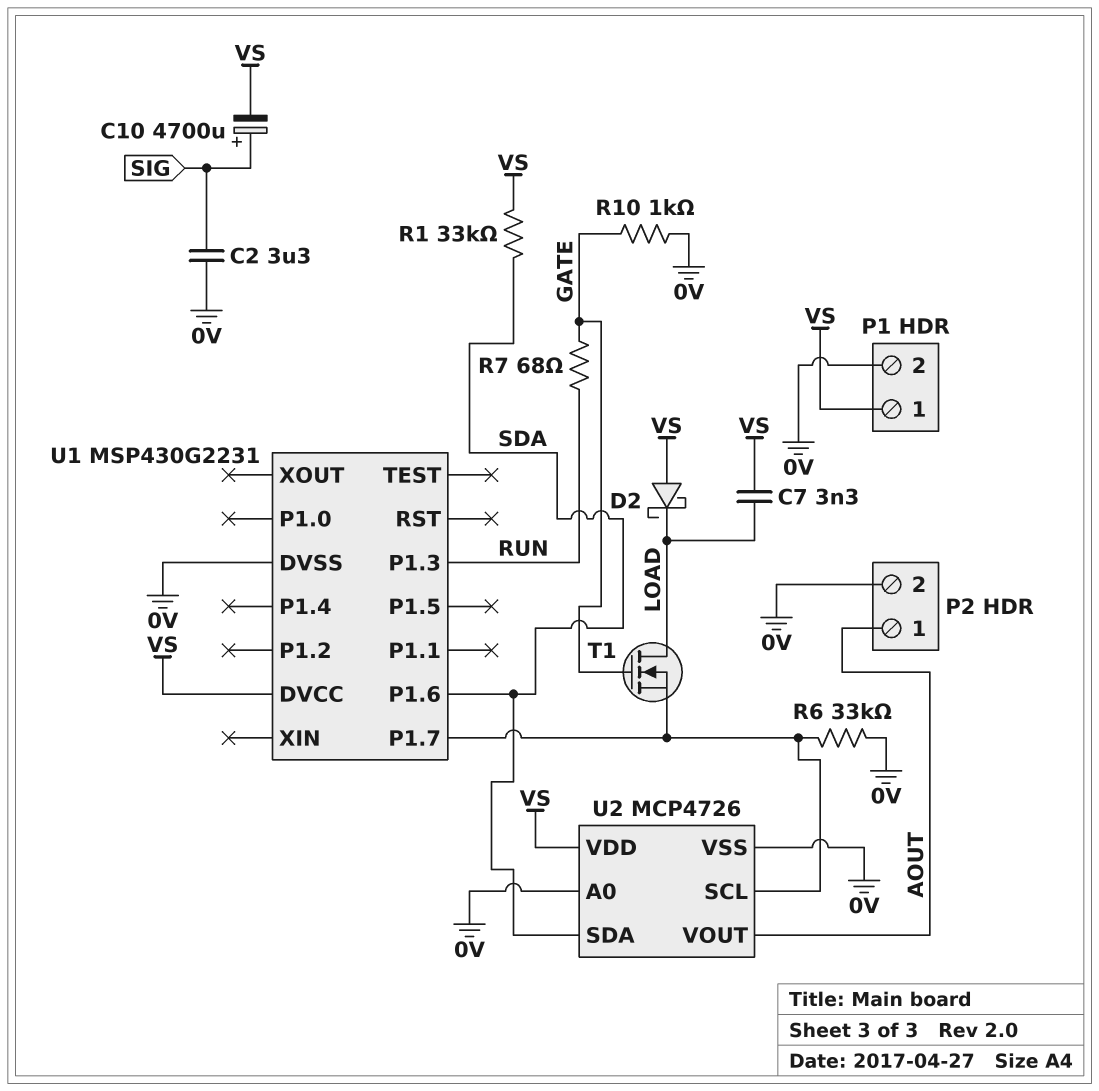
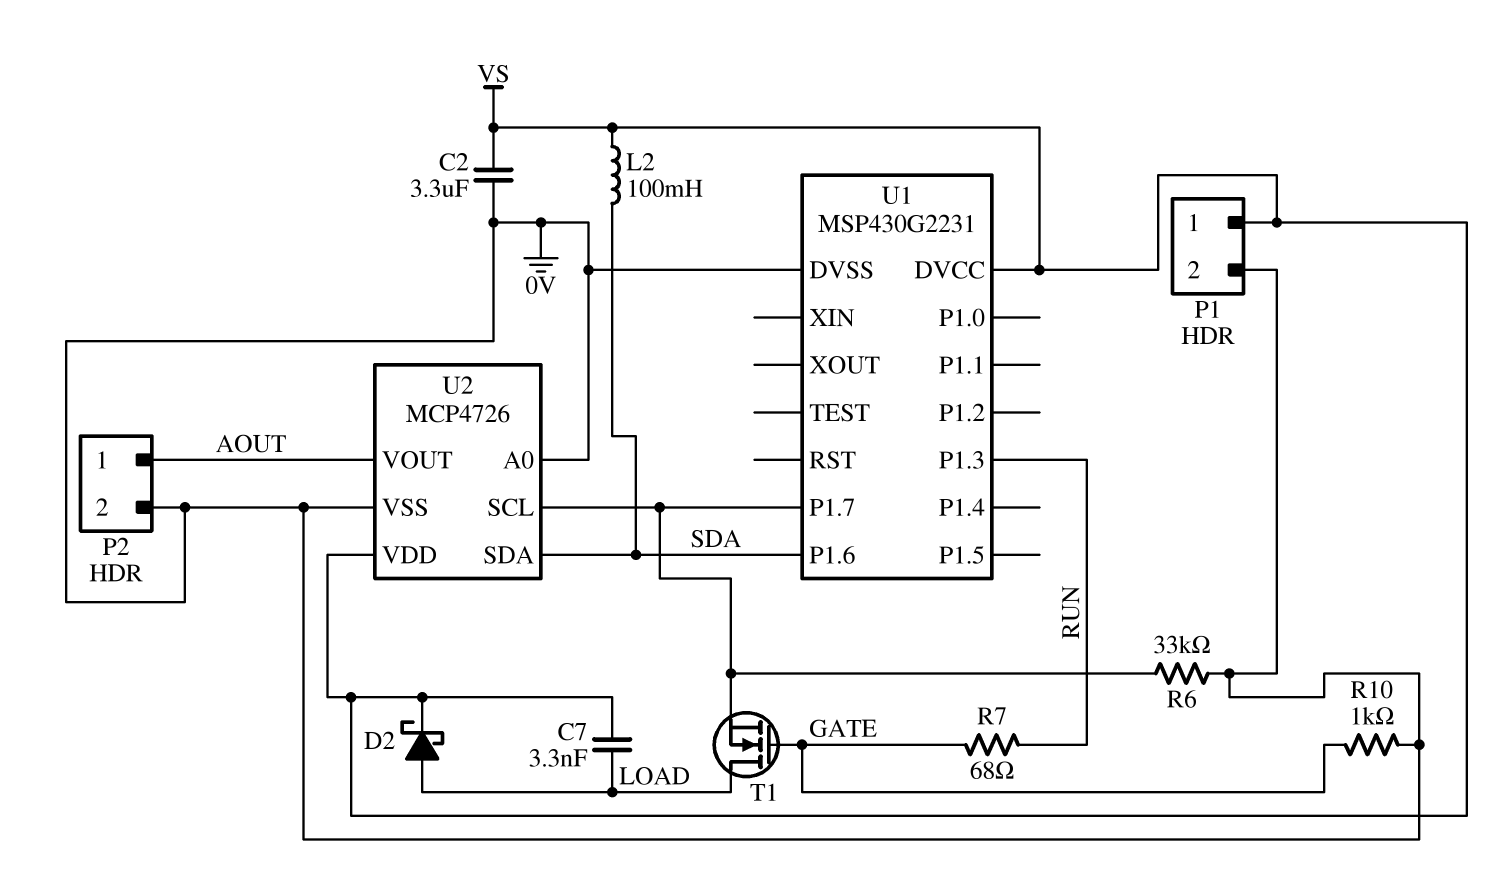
C2: 3.3uF (0V, SIG) -> 3.3uF (0V, VS)
C10: 4700uF (plus SIG, minus VS) -> none
D2: schottky (A VS, K LOAD) -> schottky (A LOAD, K VS)
L2: none -> 100mH (SDA, VS)
R1: 33k (SDA, VS) -> none

